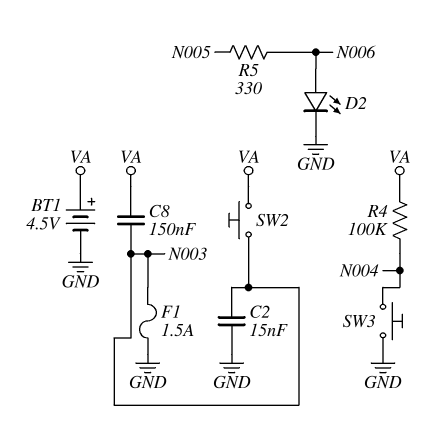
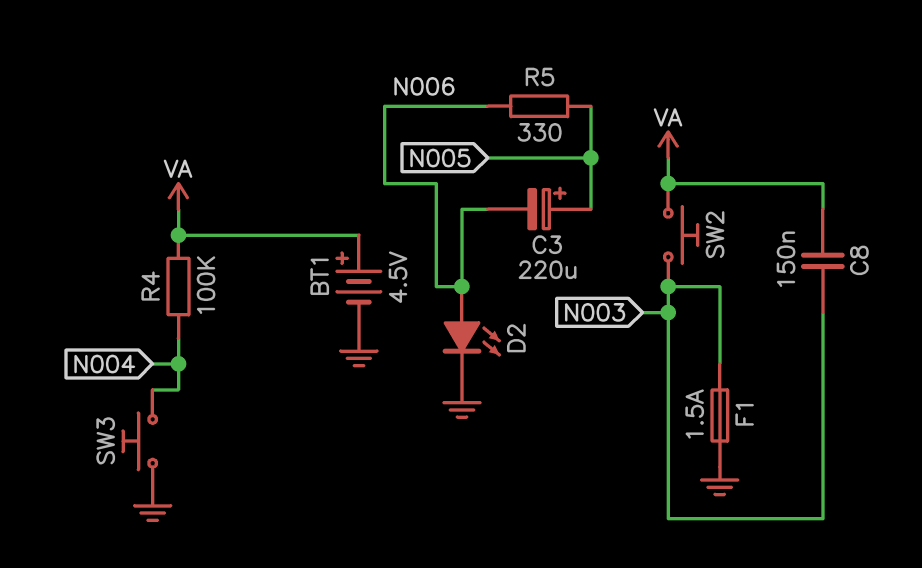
C2: 15nF (GND, N003) -> none
C3: none -> 220uF (plus N005, minus N006)

